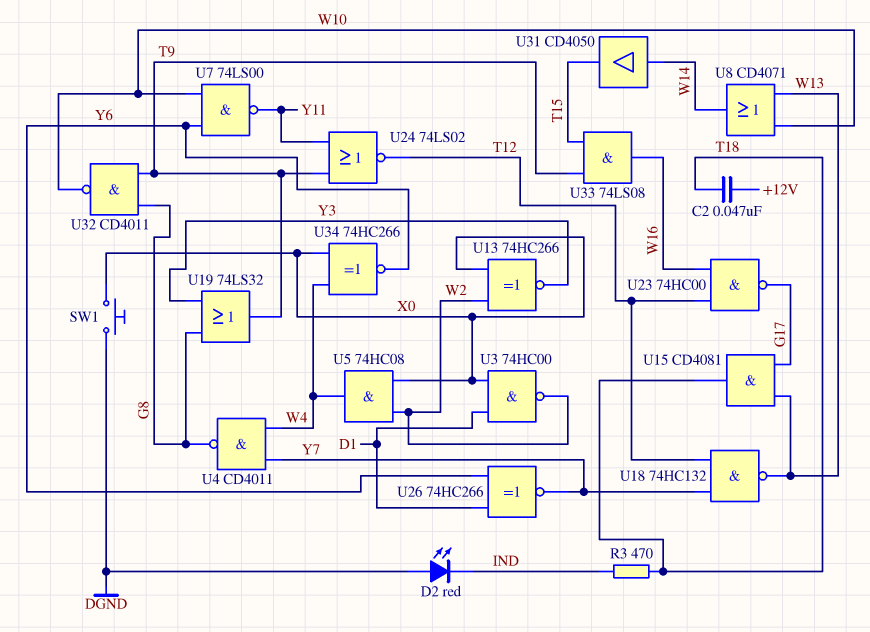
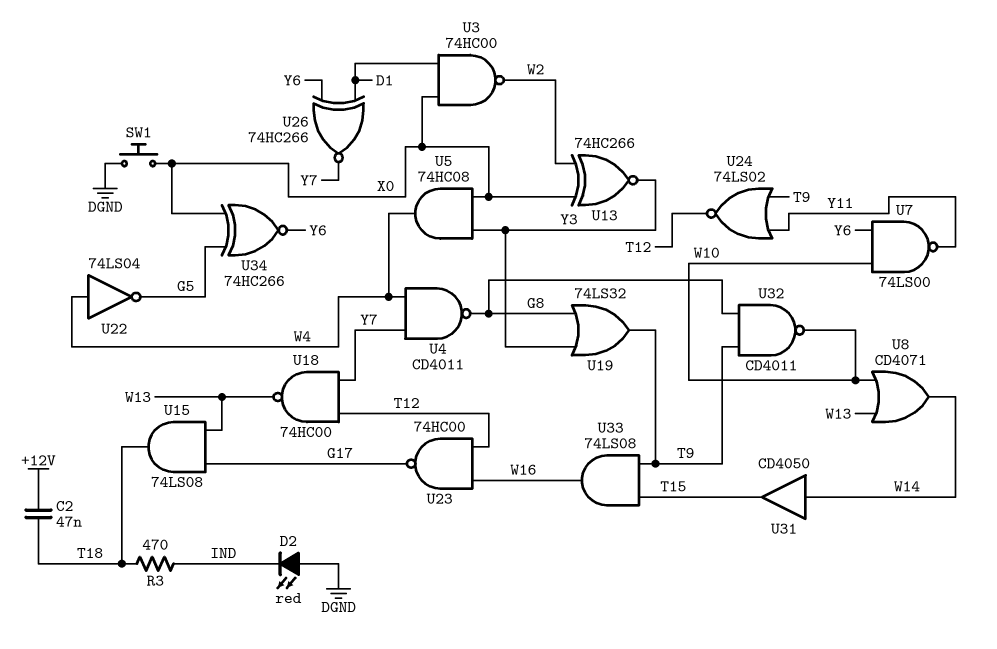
U5: AND 74HC08 (in W2, in X0, out W4) -> AND 74HC08 (in X0, in Y3, out W4)
U15: AND CD4081 (in G17, in W13, out T18) -> AND 74LS08 (in G17, in W13, out T18)
U18: NAND 74HC132 (in T12, in Y7, out W13) -> NAND 74HC00 (in T12, in Y7, out W13)
U22: none -> NOT 74LS04 (in W4, out G5)
U34: XNOR 74HC266 (in W4, in X0, out Y6) -> XNOR 74HC266 (in G5, in X0, out Y6)

